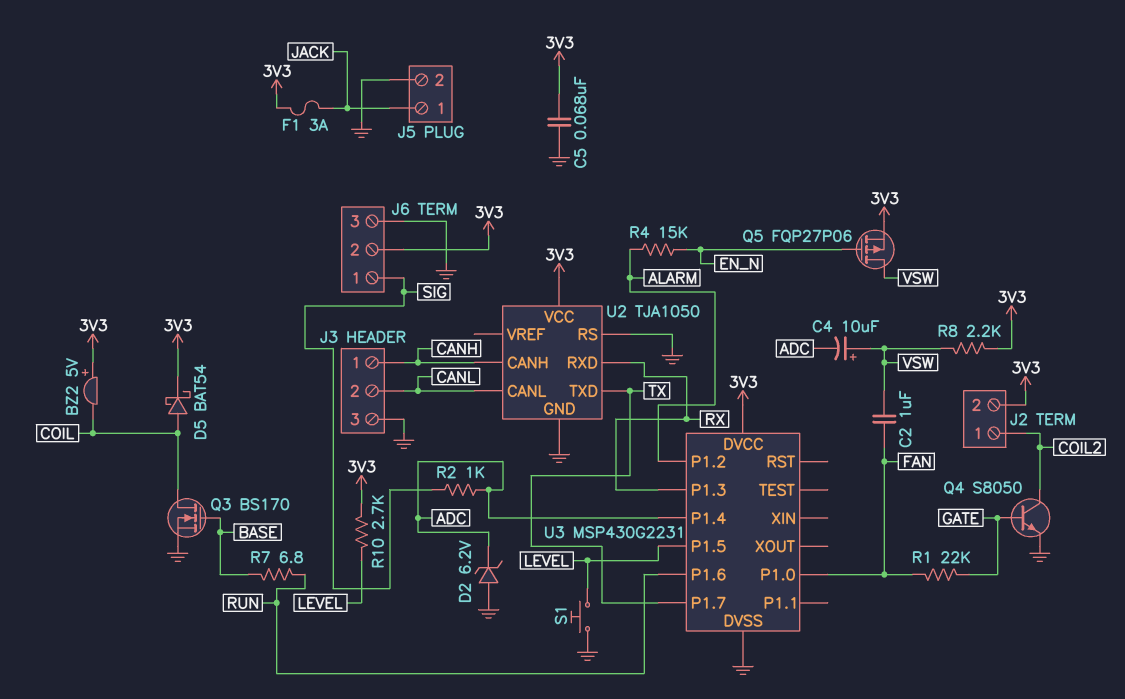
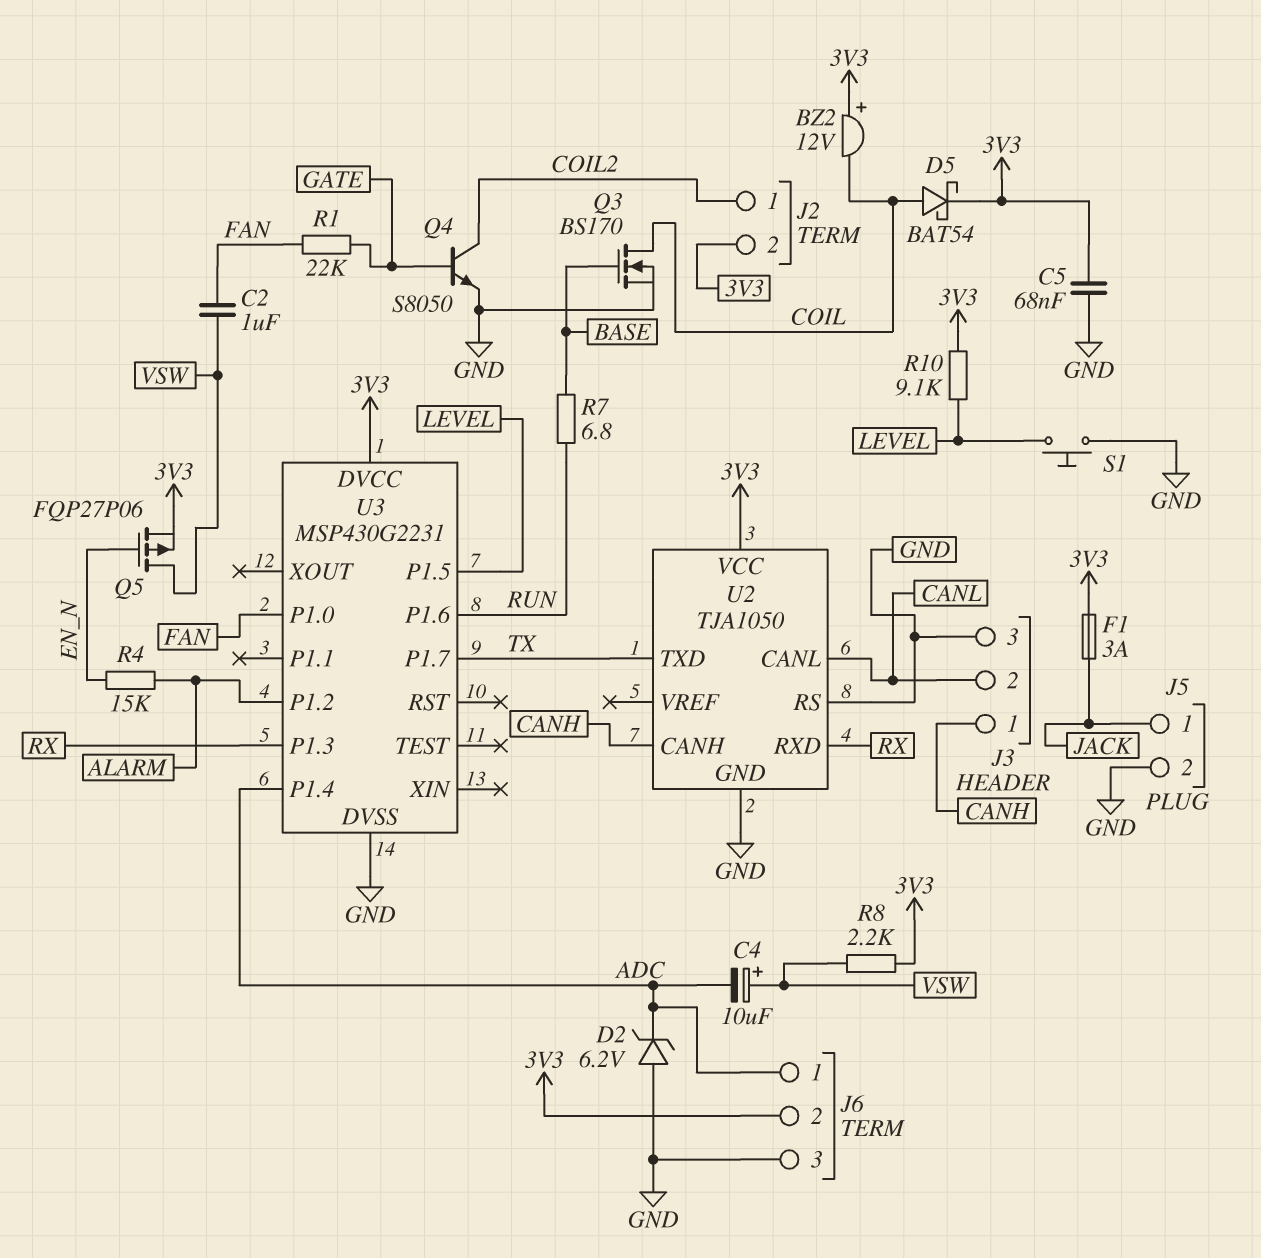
BZ2: buzzer 5V (plus 3V3, minus COIL) -> buzzer 12V (plus 3V3, minus COIL)
J6 pin 1: SIG -> ADC
R2: 1k (ADC, SIG) -> none
R10: 2.7k (3V3, LEVEL) -> 9.1k (3V3, LEVEL)

